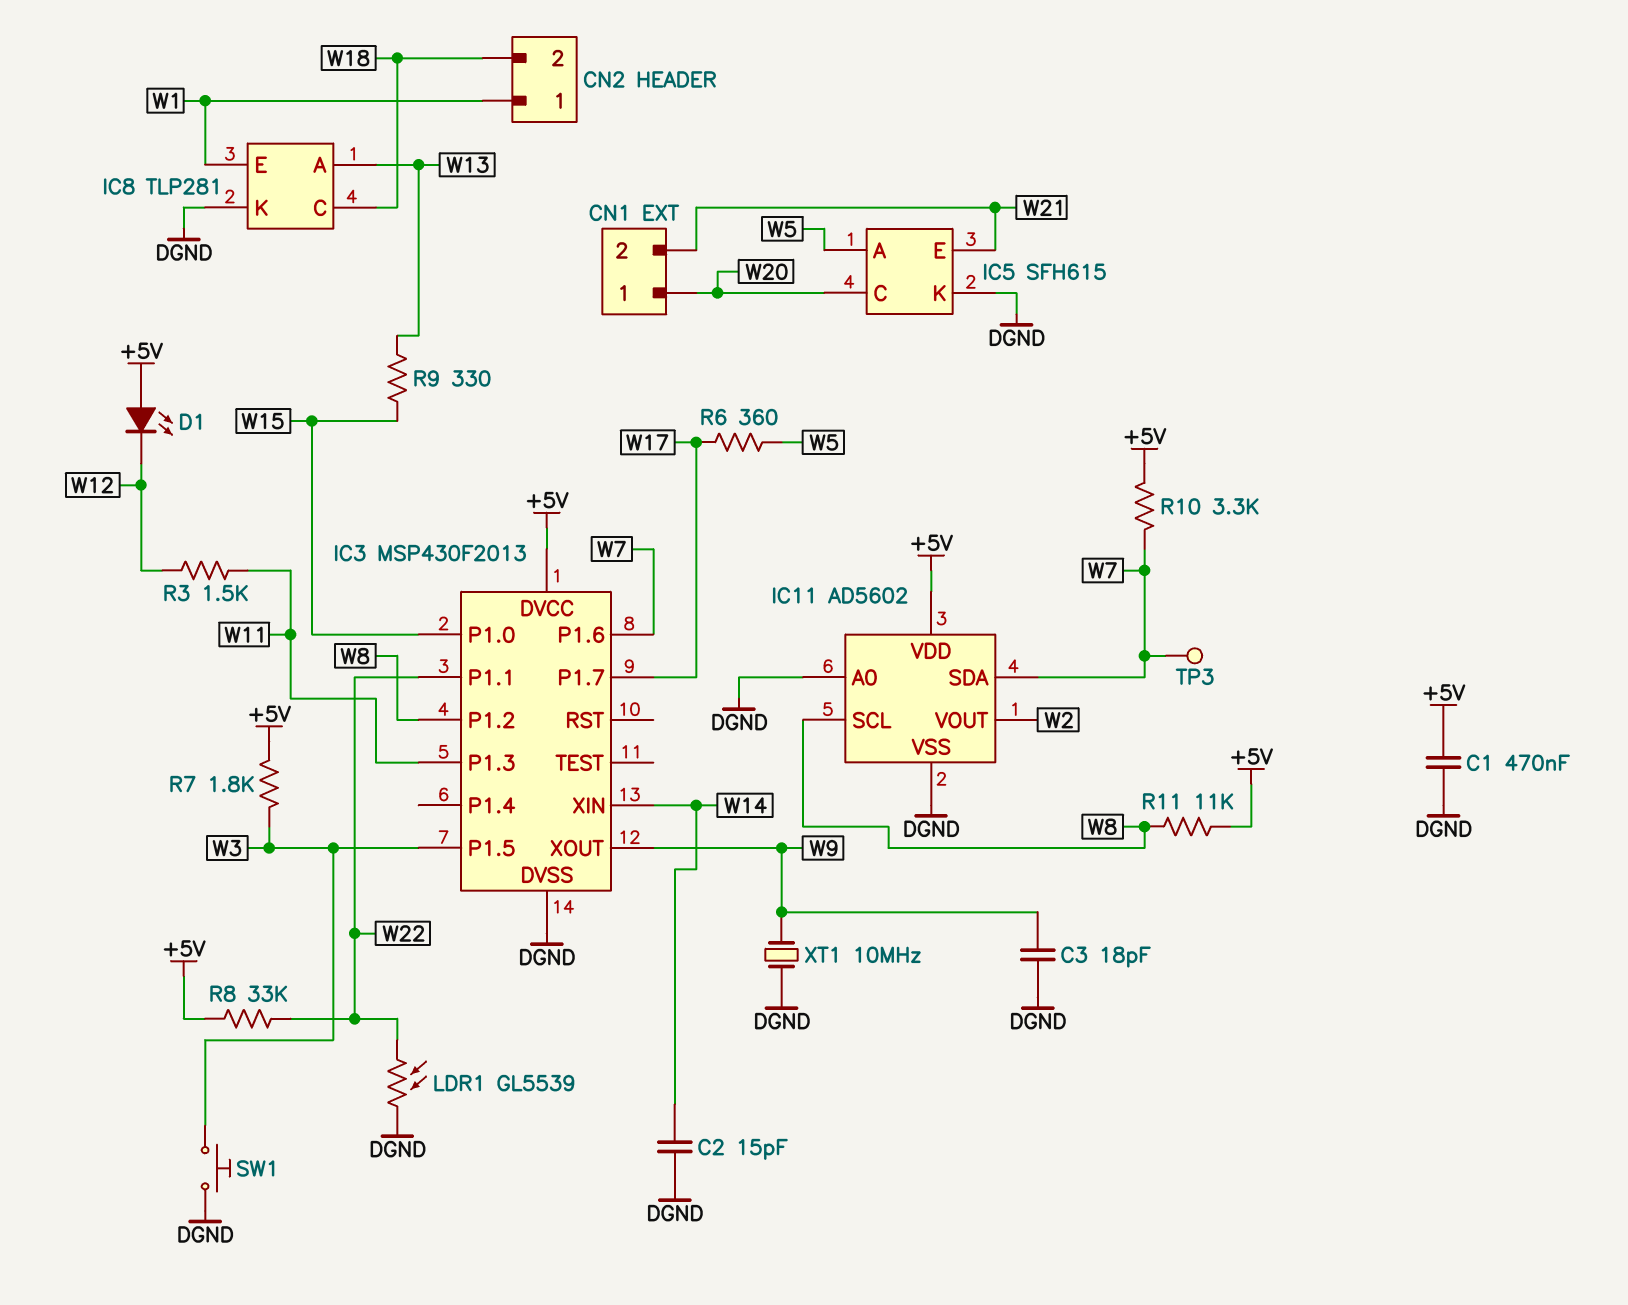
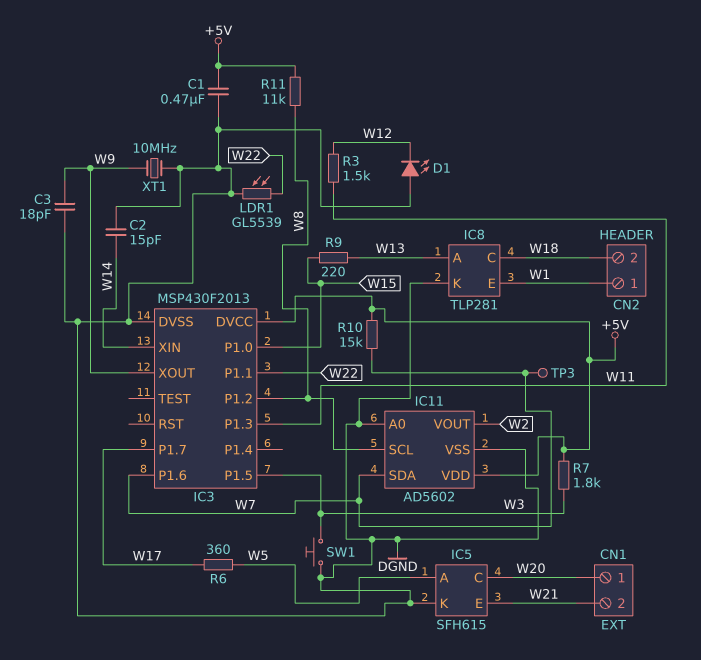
D1: LED (A +5V, K W12) -> LED (A DGND, K W12)
R8: 33k (+5V, W22) -> none
R9: 330 (W13, W15) -> 220 (W13, W15)
R10: 3.3k (+5V, W7) -> 15k (+5V, W7)

